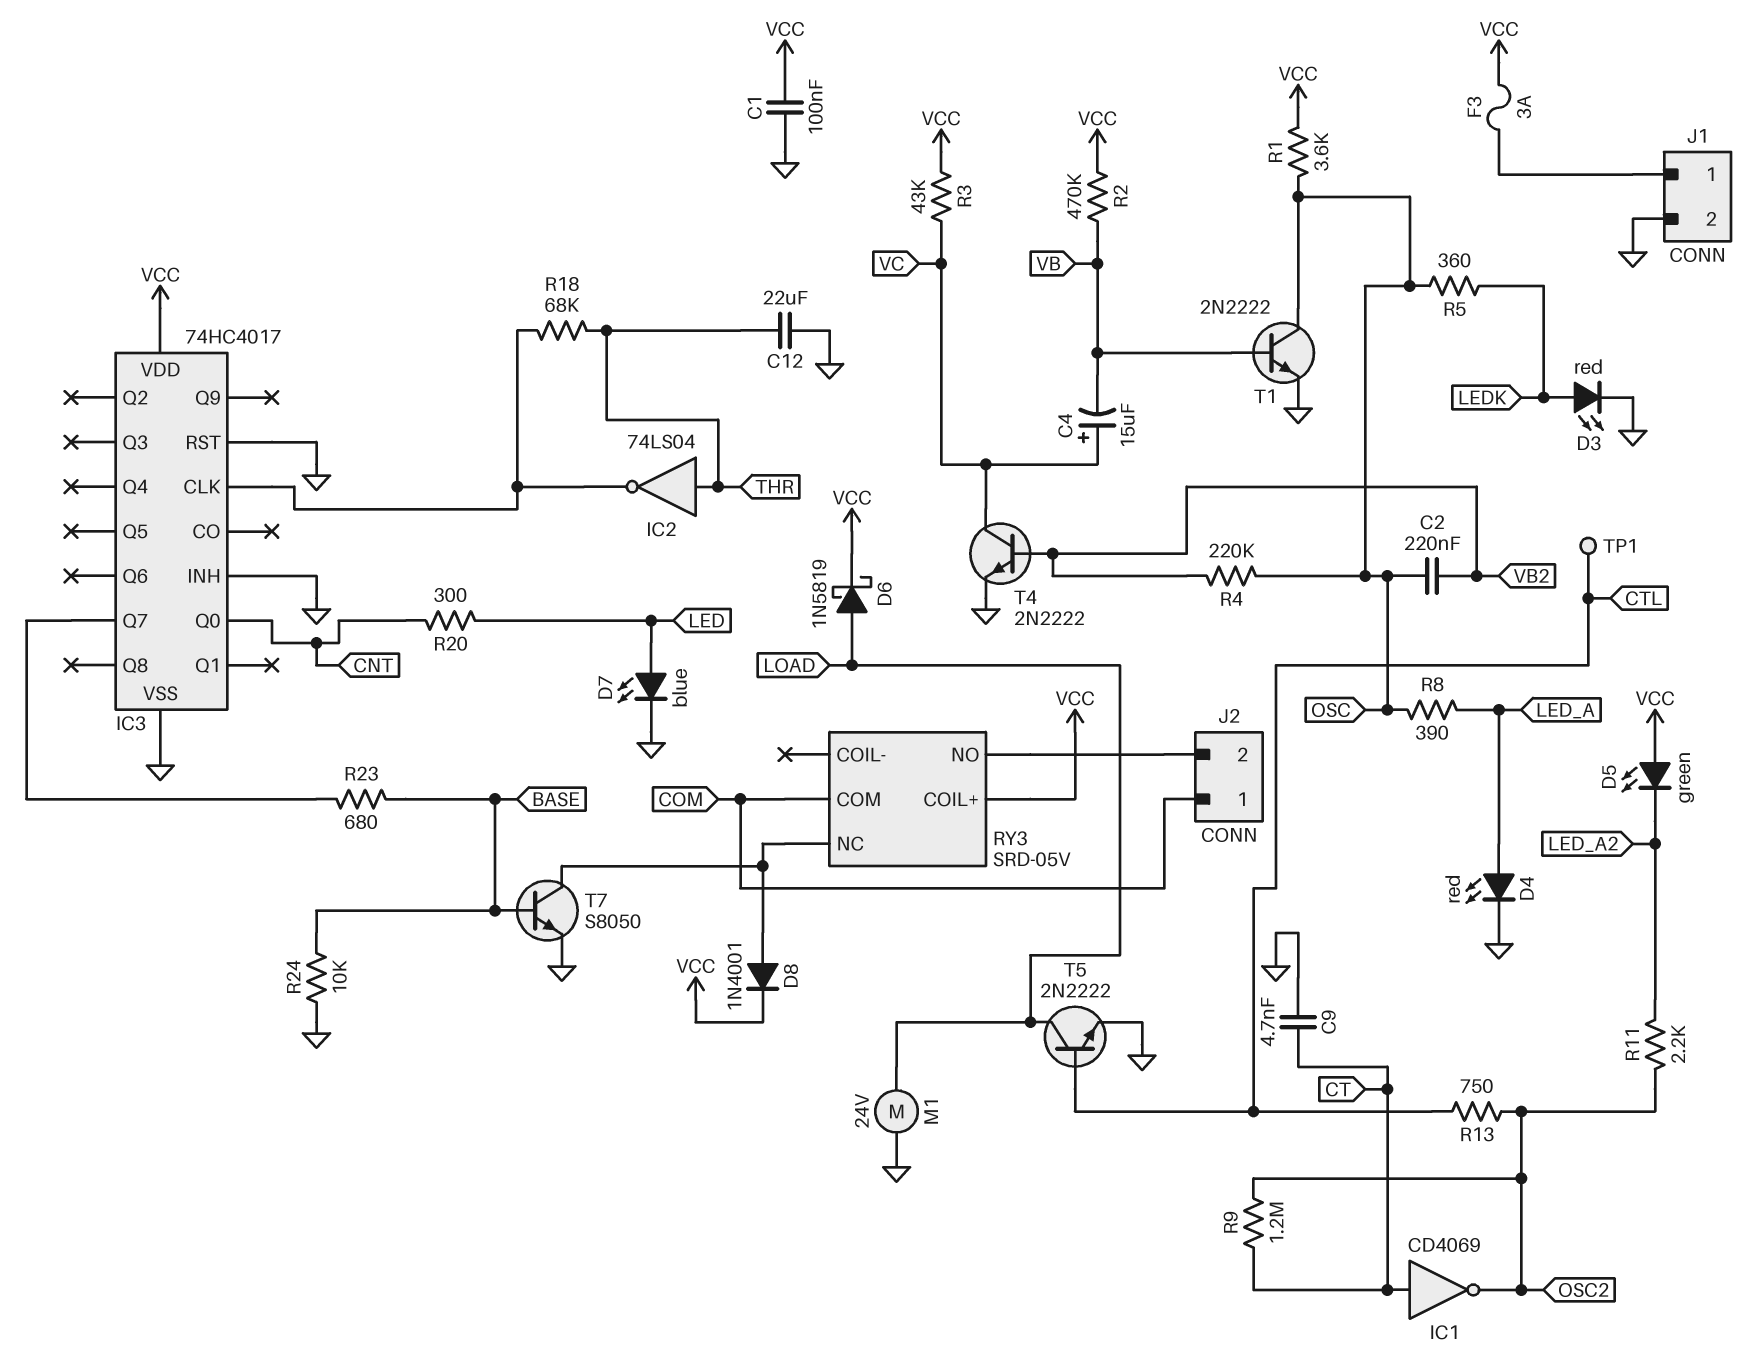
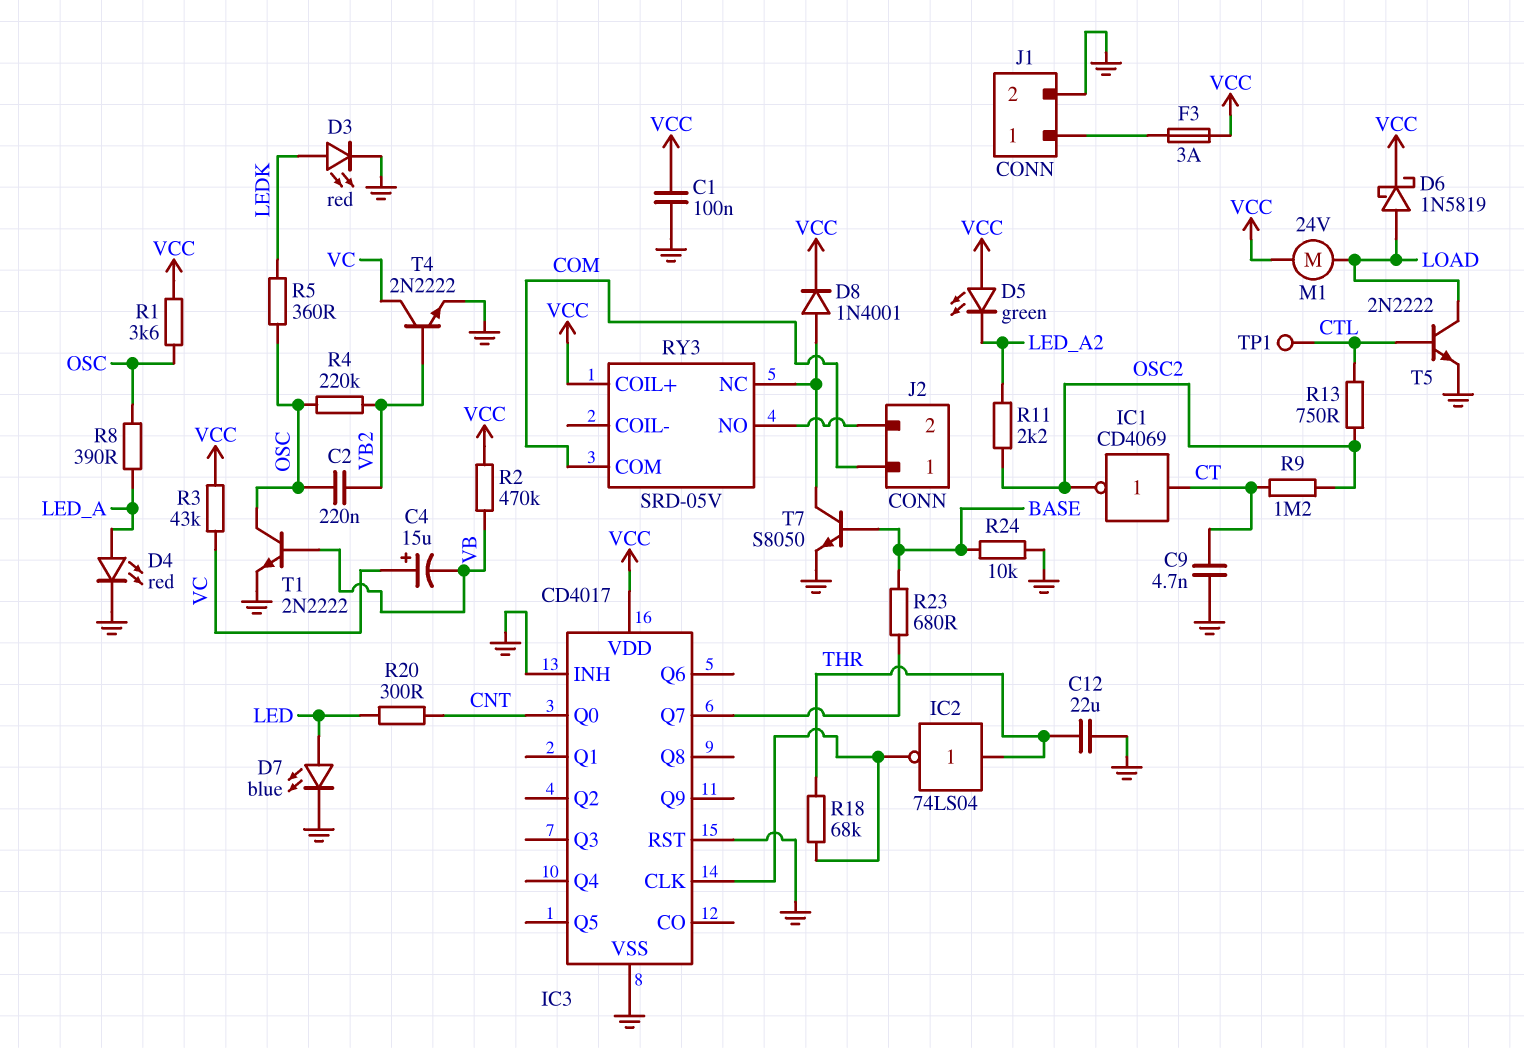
IC3: 74HC4017 -> CD4017
M1: motor 24V (GND, LOAD) -> motor 24V (LOAD, VCC)

